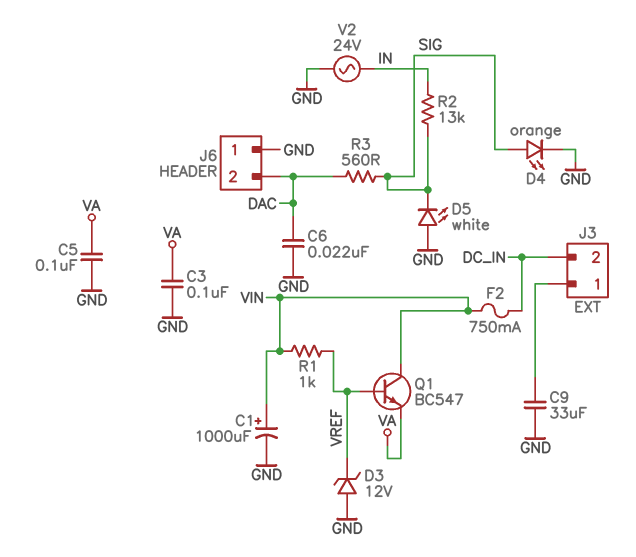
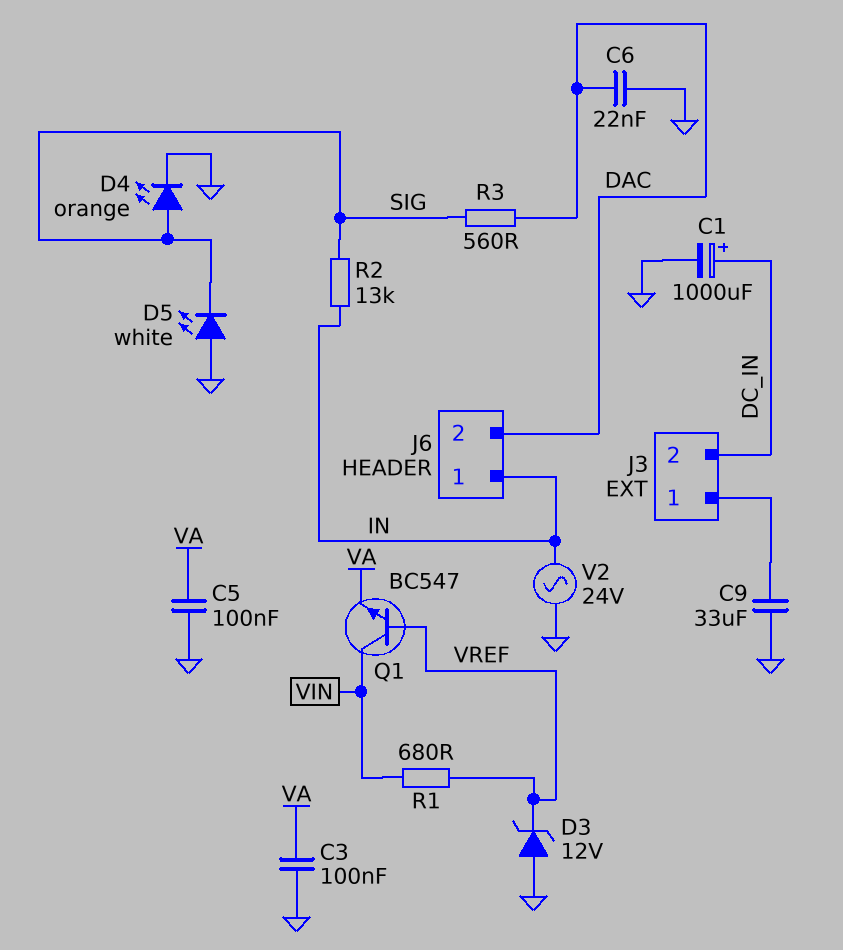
C1: 1000uF (plus VIN, minus GND) -> 1000uF (plus DC_IN, minus GND)
F2: 750mA (DC_IN, VIN) -> none
J6 pin 1: GND -> IN
R1: 1k (VIN, VREF) -> 680 (VIN, VREF)

